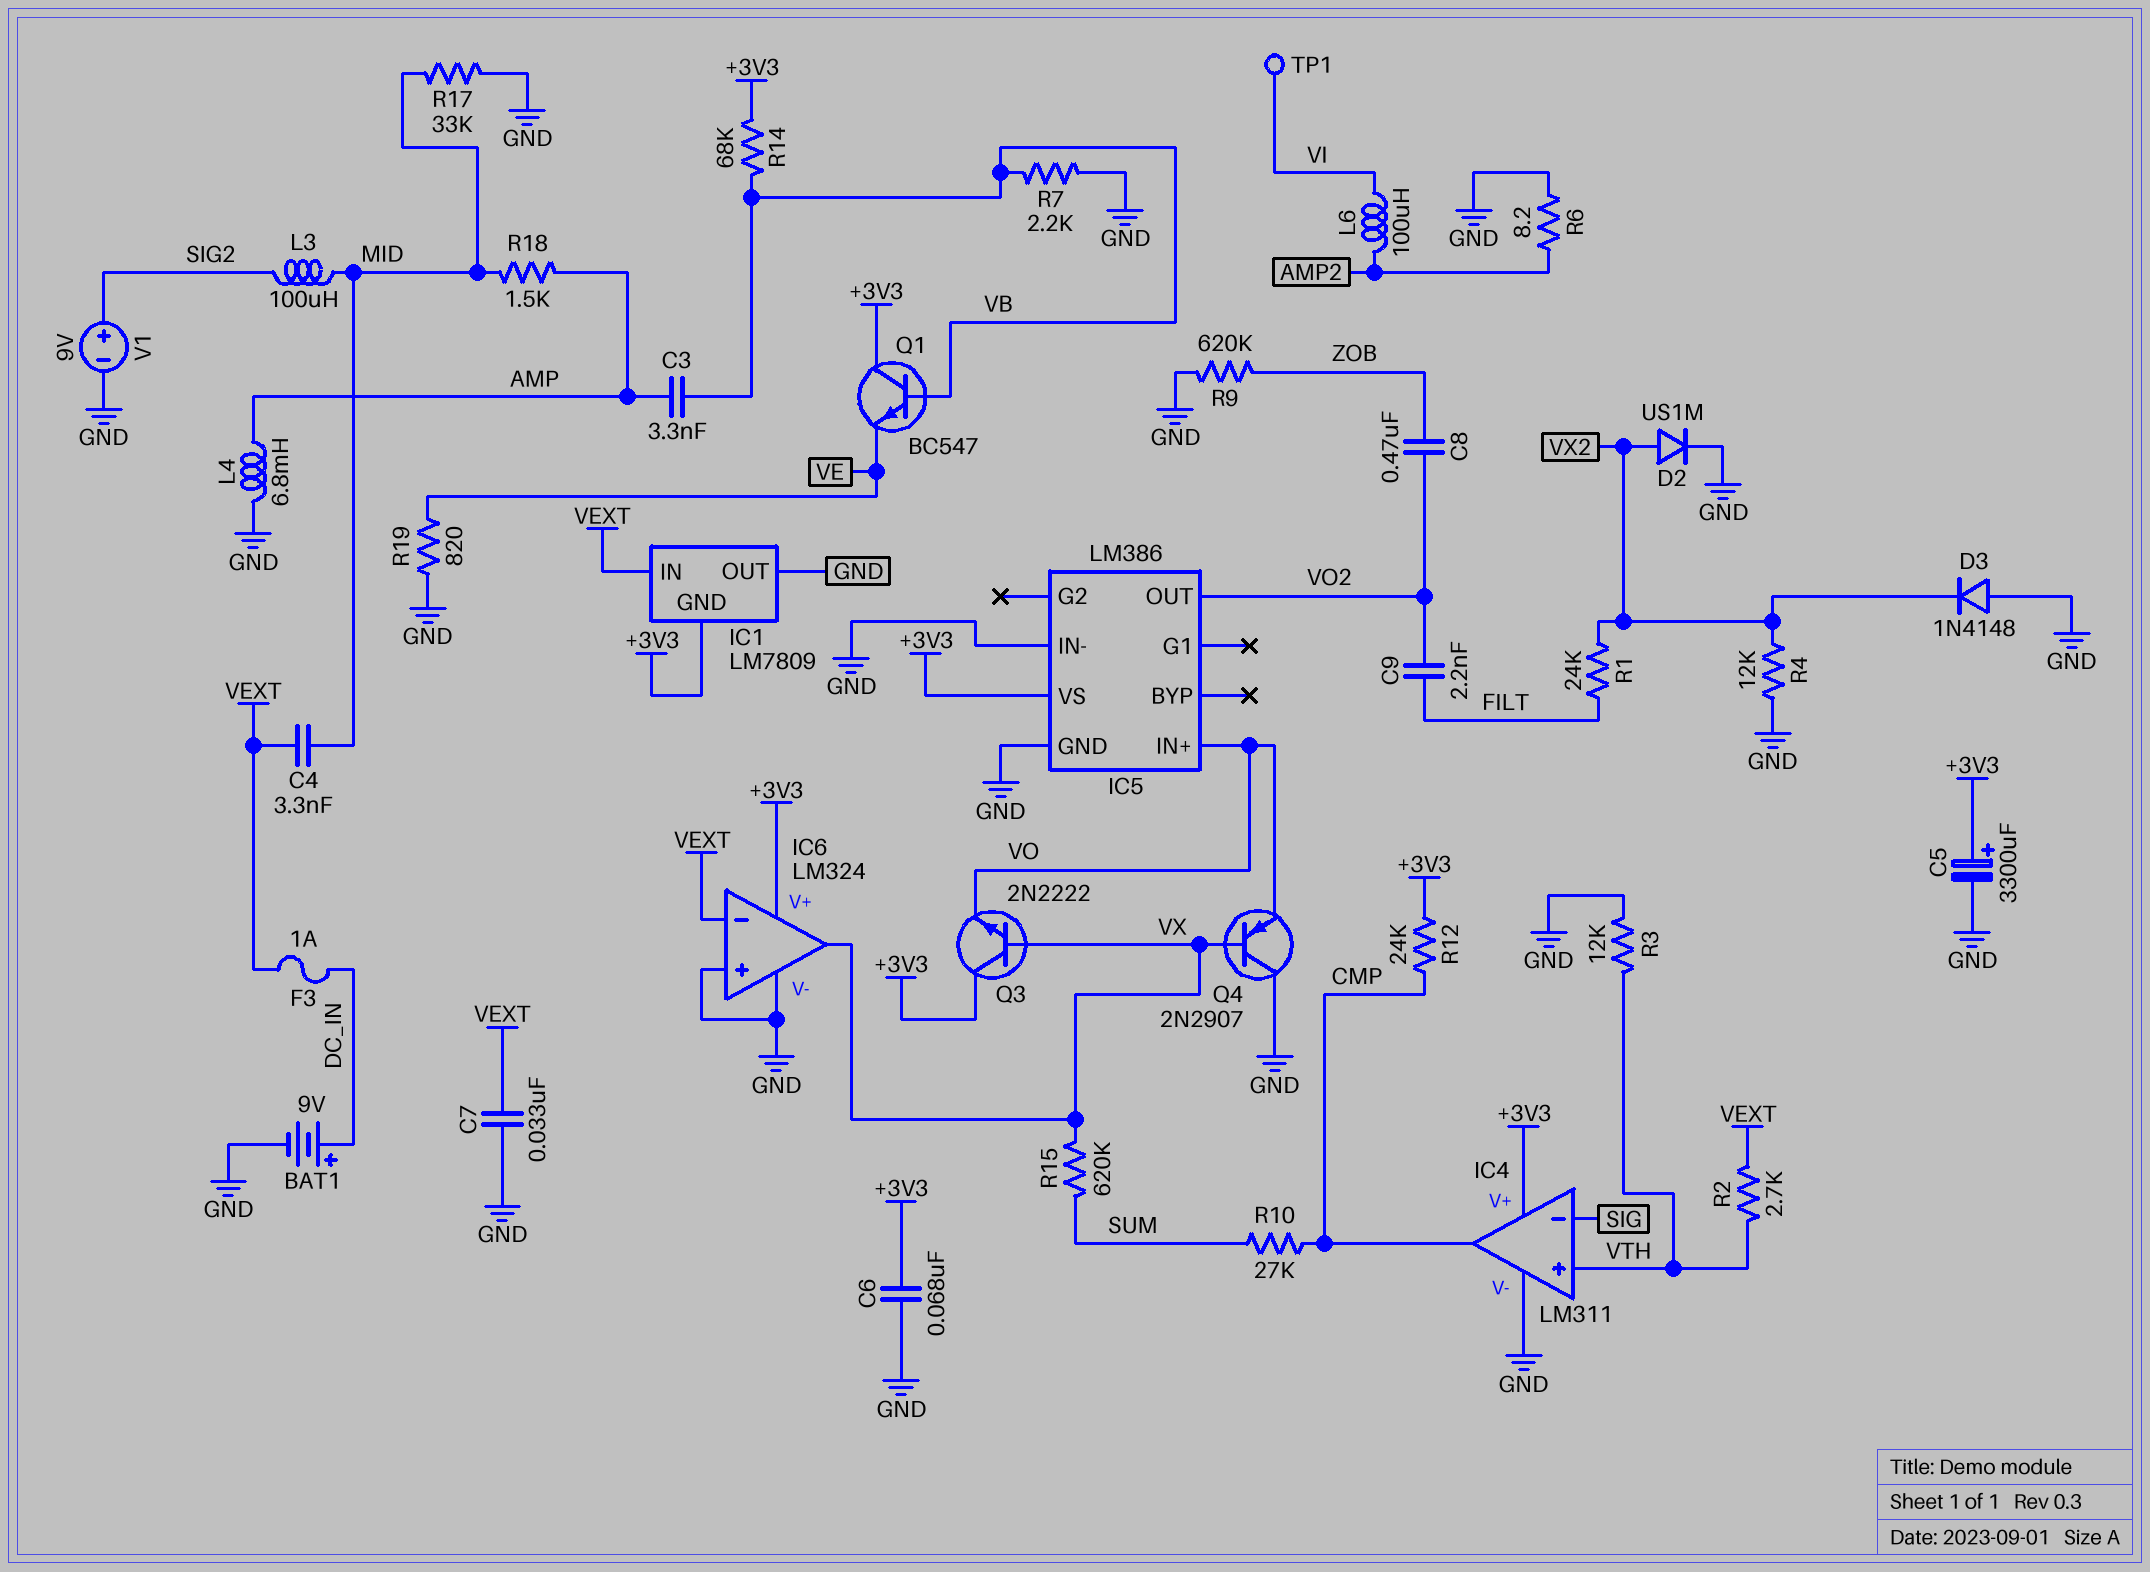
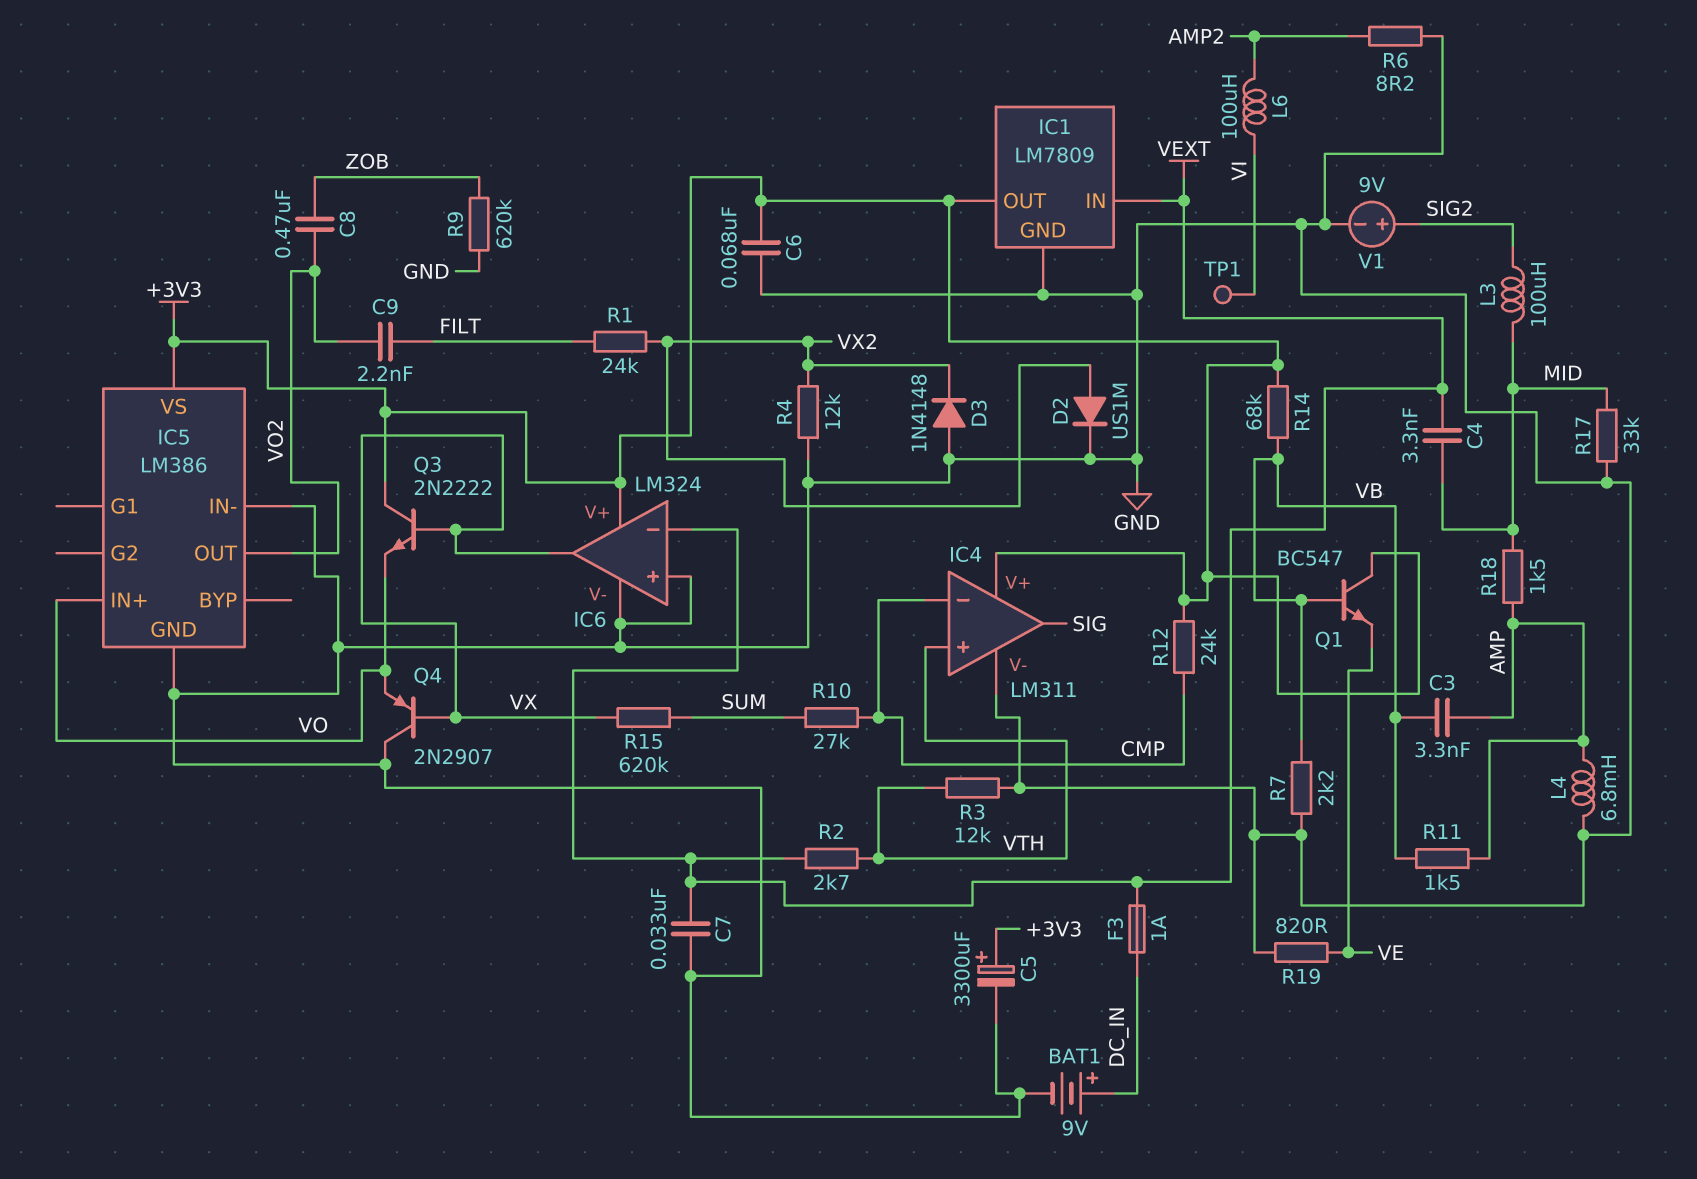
IC1 pin GND: +3V3 -> GND
IC1 pin OUT: GND -> +3V3
IC4 pin in-: SIG -> CMP
IC4 pin out: CMP -> SIG
R11: none -> 1.5k (AMP, VB)

